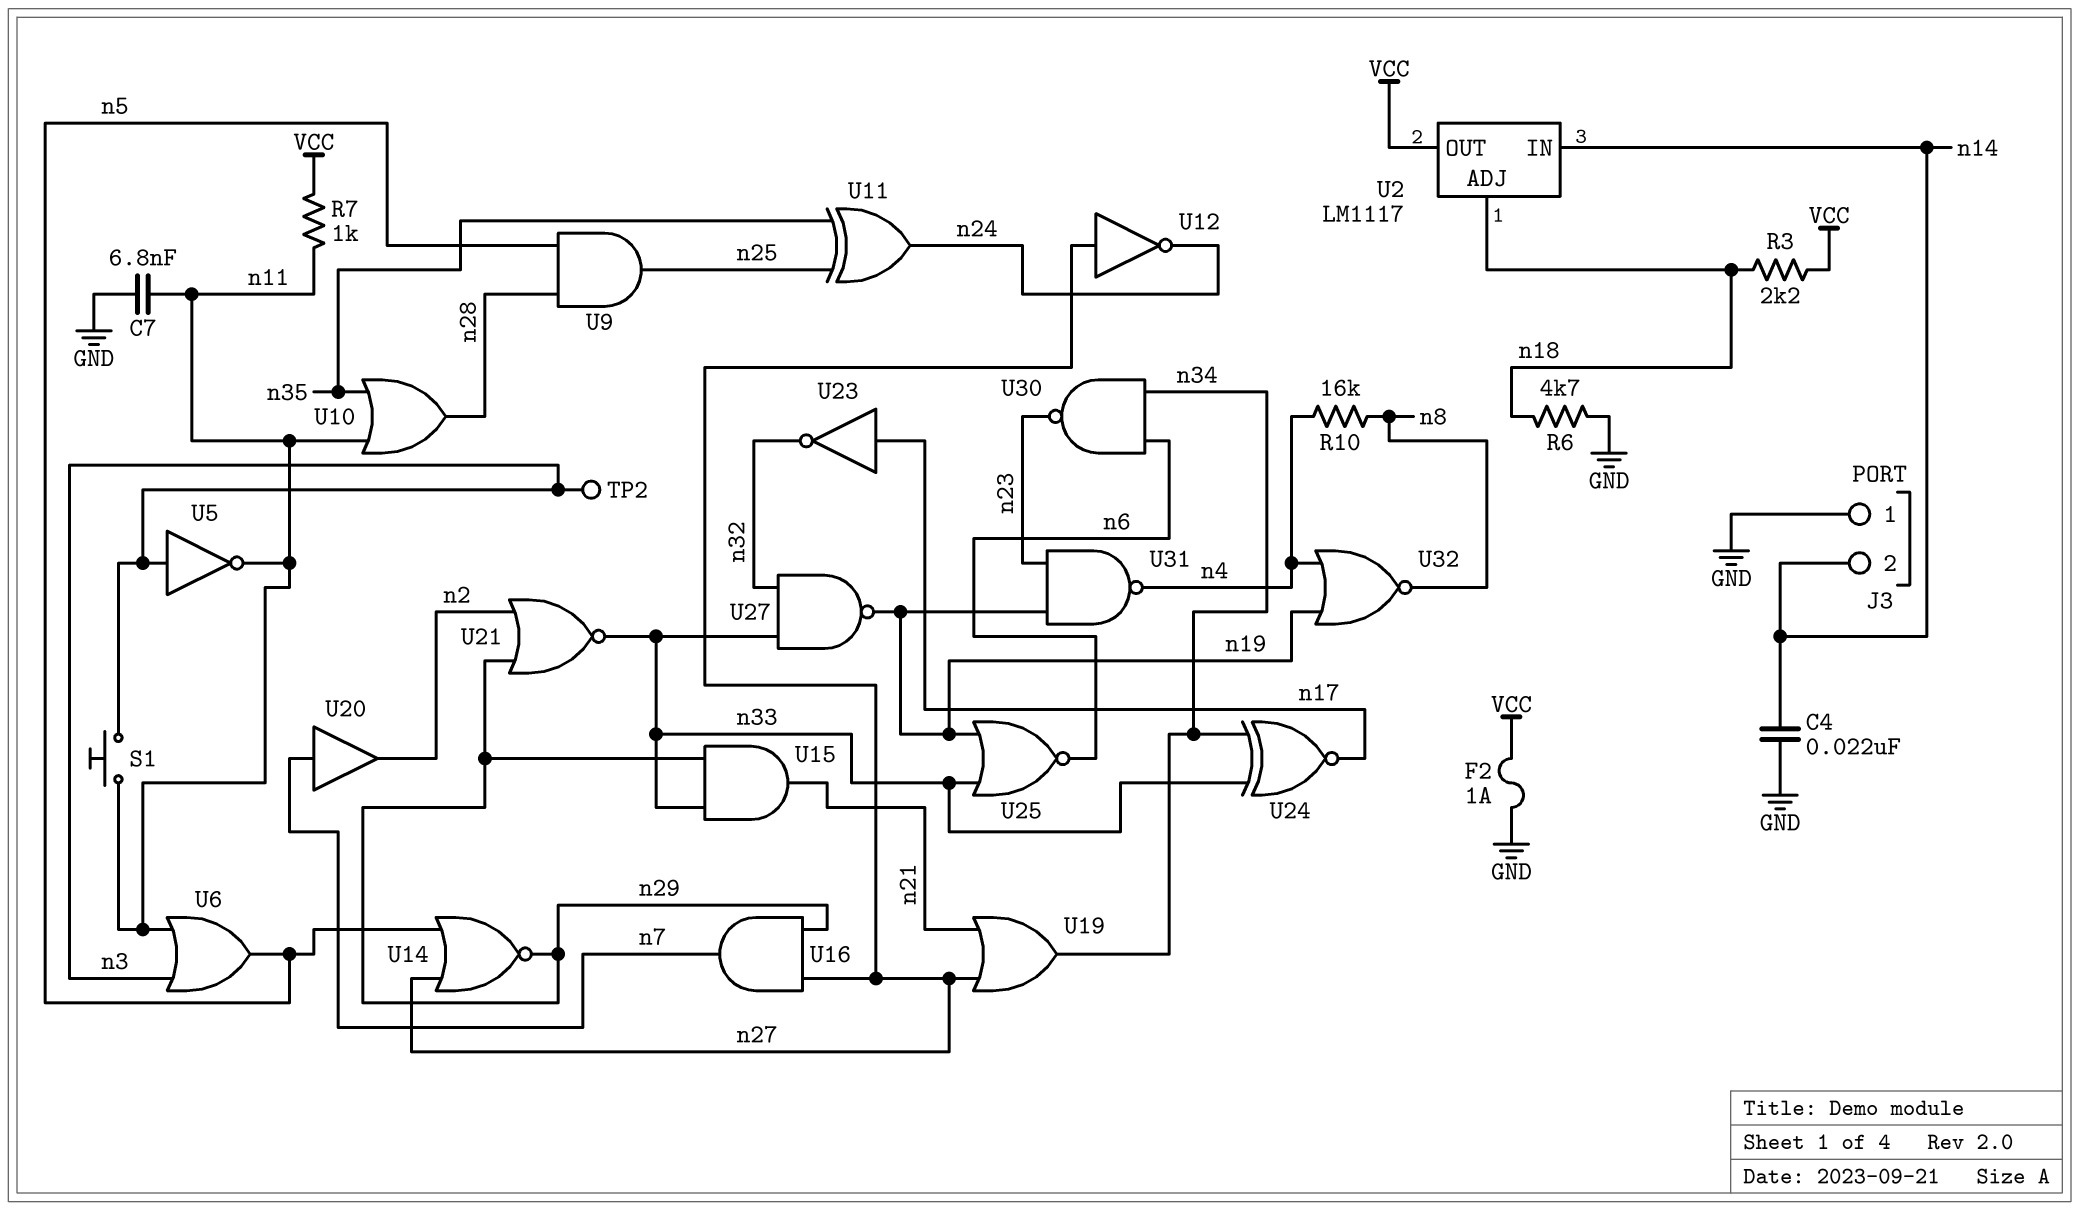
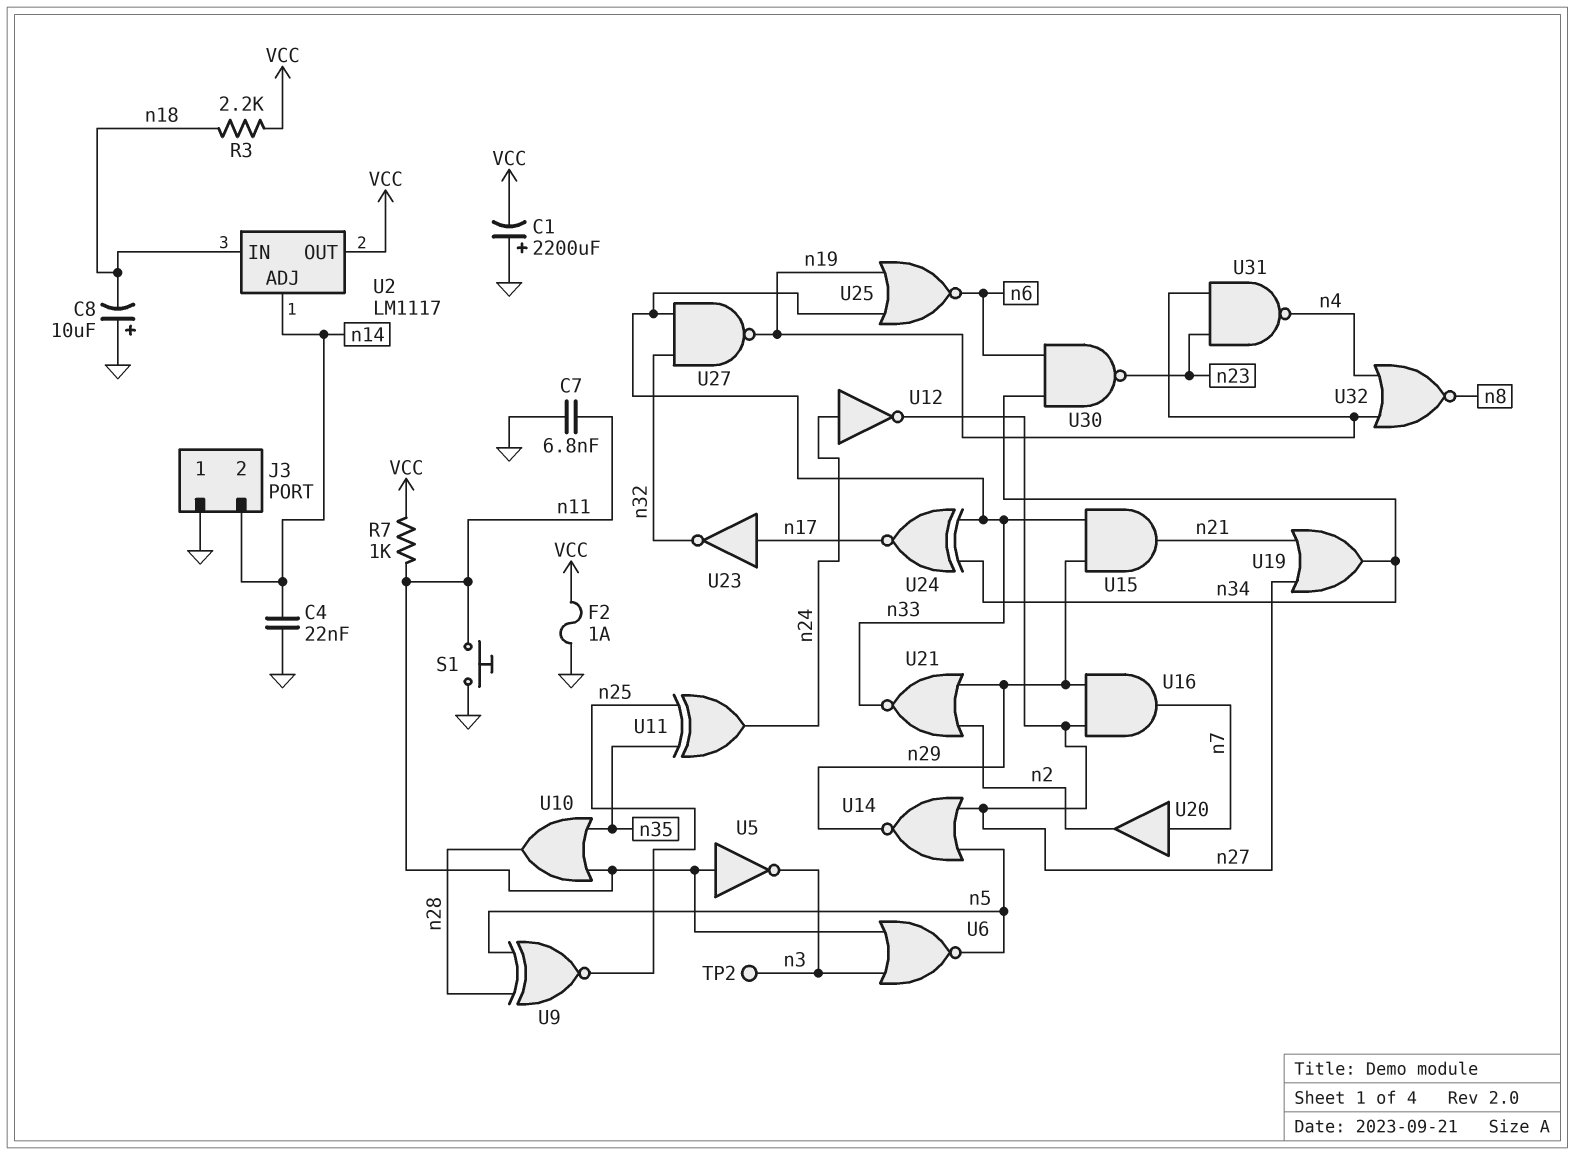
C1: none -> 2200uF (plus GND, minus VCC)
C8: none -> 10uF (plus GND, minus n18)
R6: 4.7k (GND, n18) -> none
R10: 16k (n4, n8) -> none
S1: button (n3, n11) -> button (GND, n11)
U2 pin ADJ: n18 -> n14
U2 pin IN: n14 -> n18
U5: NOT (in n3, out n11) -> NOT (in n11, out n3)
U6: OR (in n3, in n11, out n5) -> NOR (in n3, in n11, out n5)
U9: AND (in n5, in n28, out n25) -> XNOR (in n5, in n28, out n25)
U12: NOT (in n27, out n24) -> NOT (in n24, out n27)

